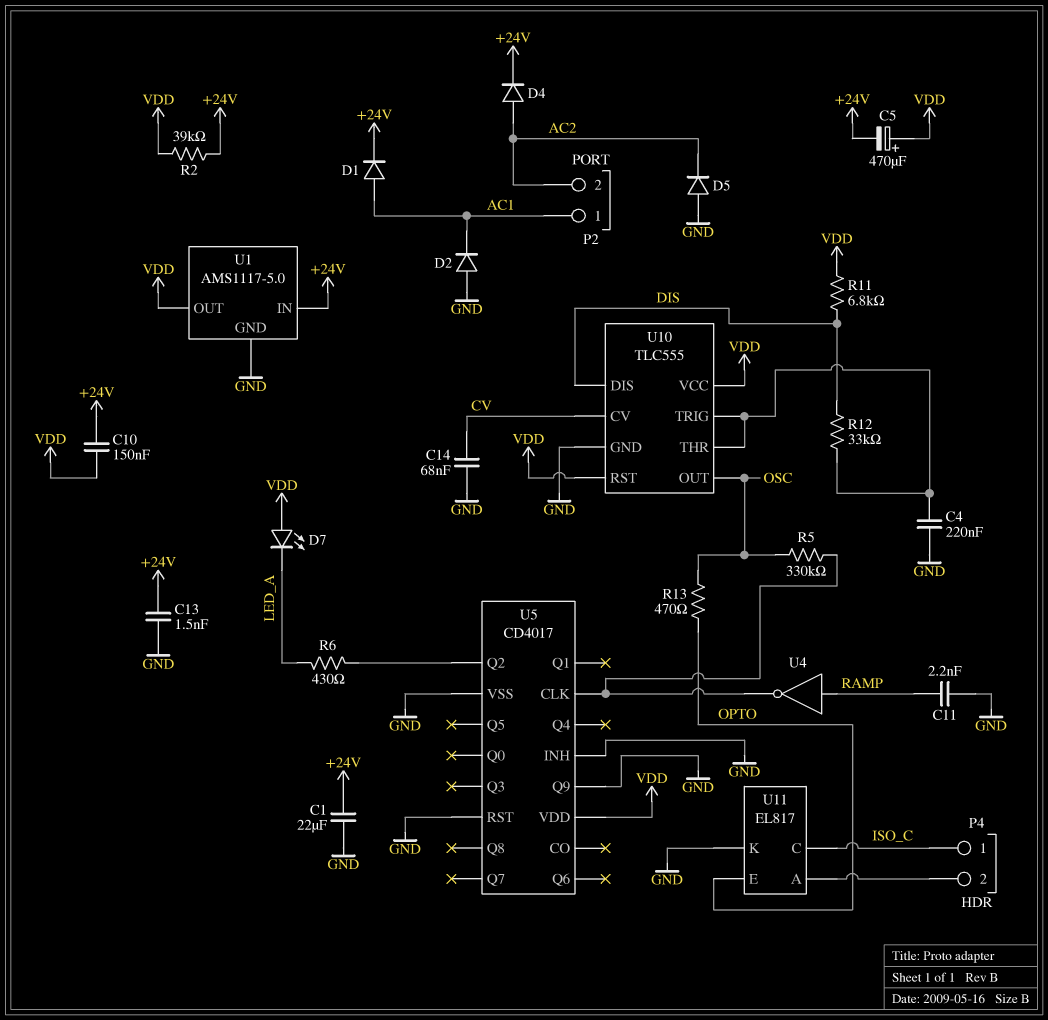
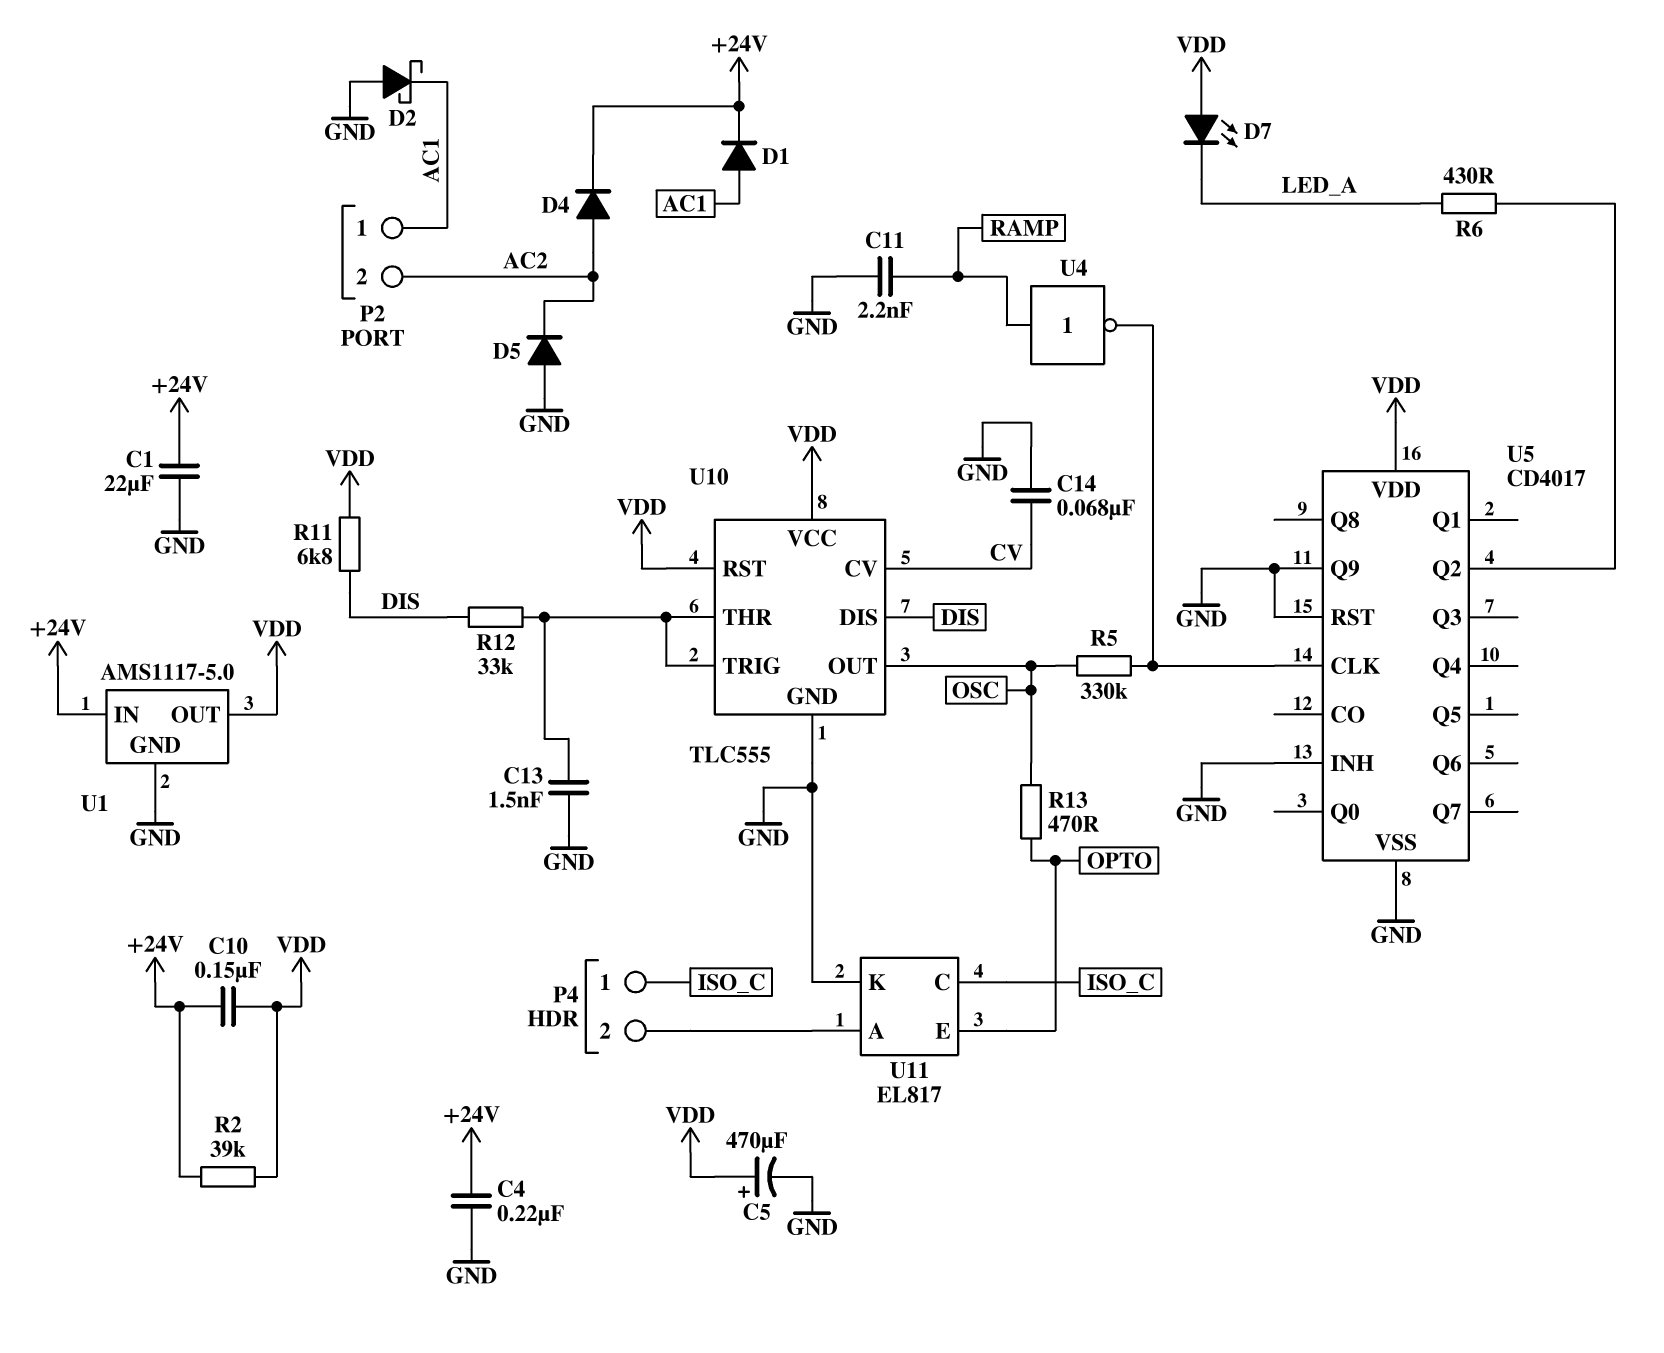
C4: 220nF (GND, U10/THR) -> 220nF (+24V, GND)
C5: 470uF (plus VDD, minus +24V) -> 470uF (plus VDD, minus GND)
C13: 1.5nF (+24V, GND) -> 1.5nF (GND, U10/THR)
D2: diode (A GND, K AC1) -> schottky (A GND, K AC1)

